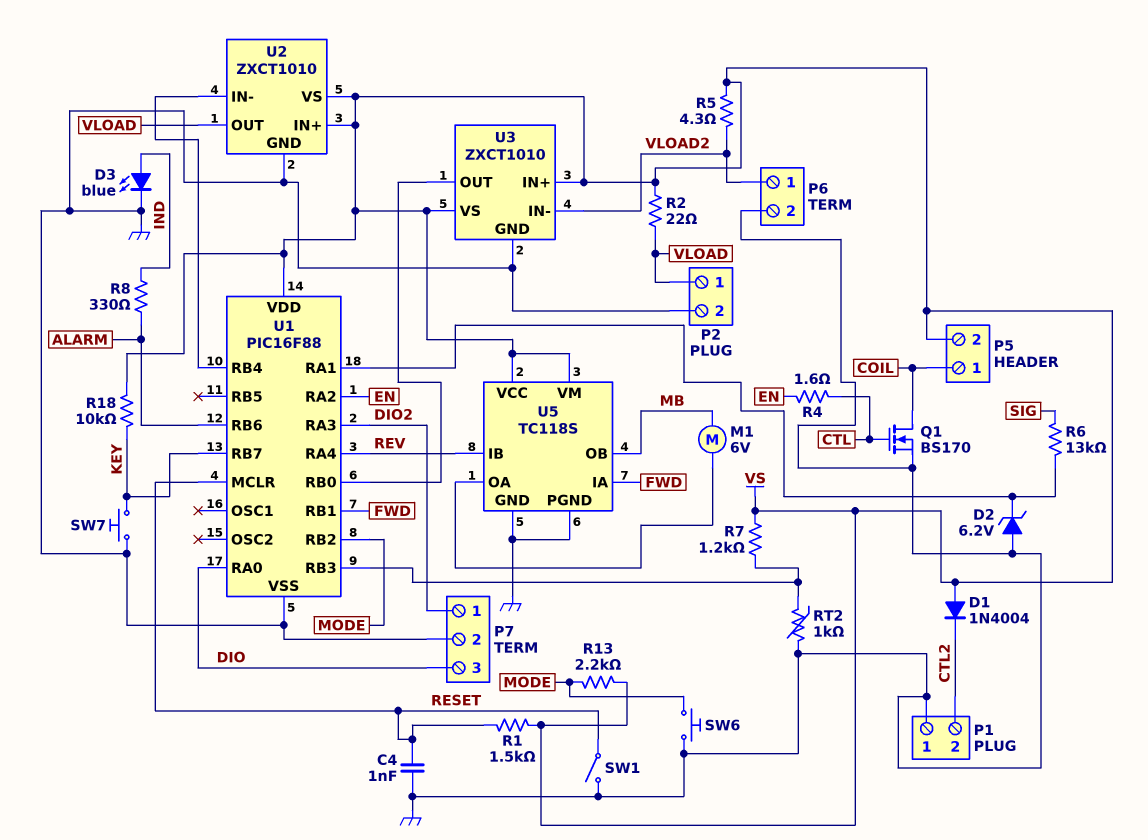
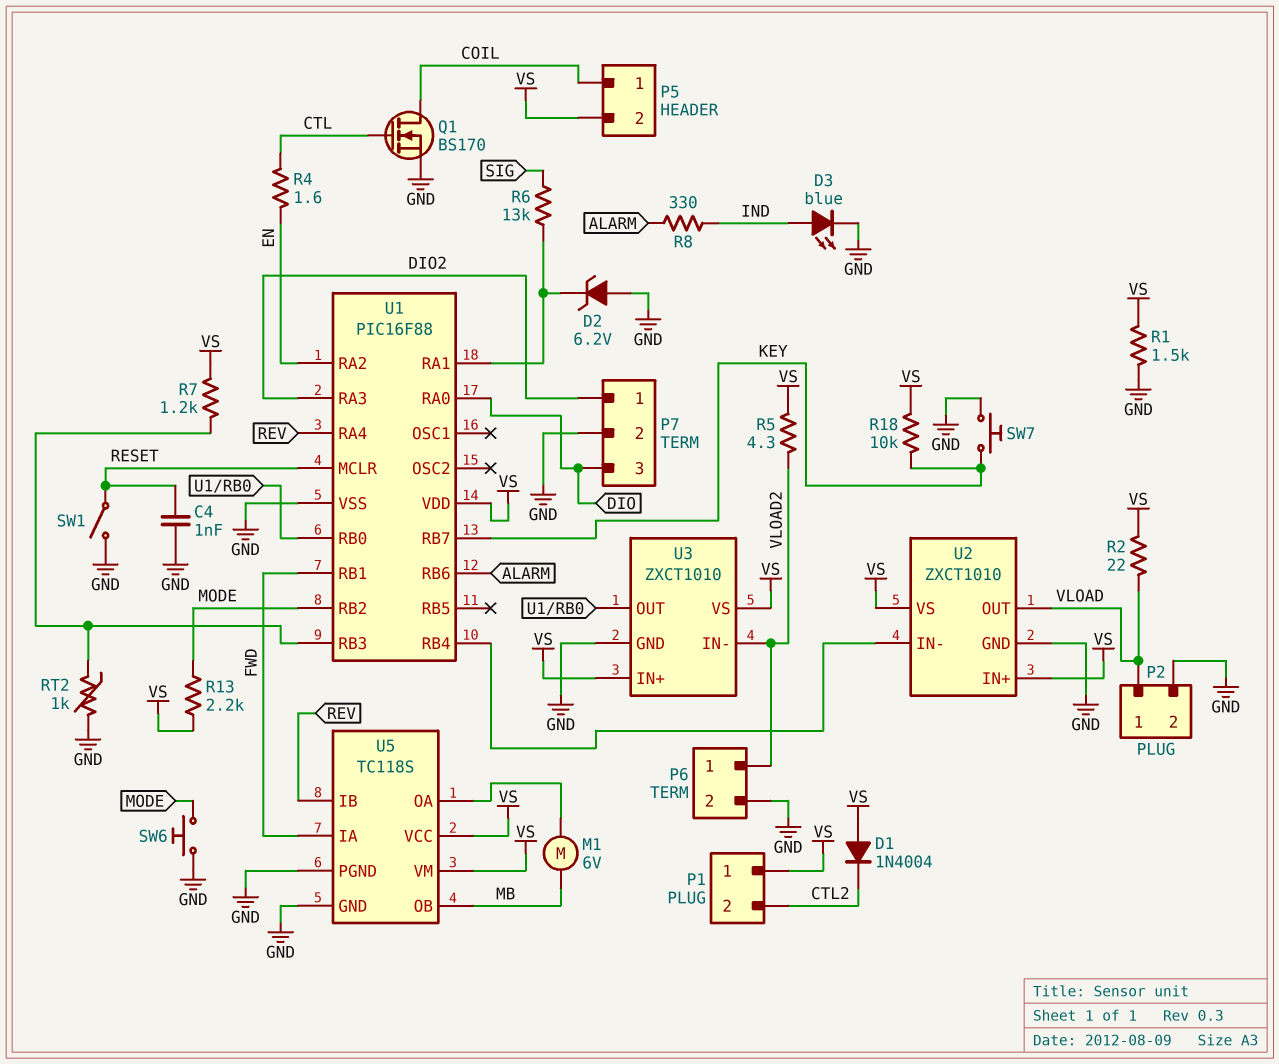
P1 pin 1: GND -> VS
R1: 1.5k (RESET, VS) -> 1.5k (GND, VS)

